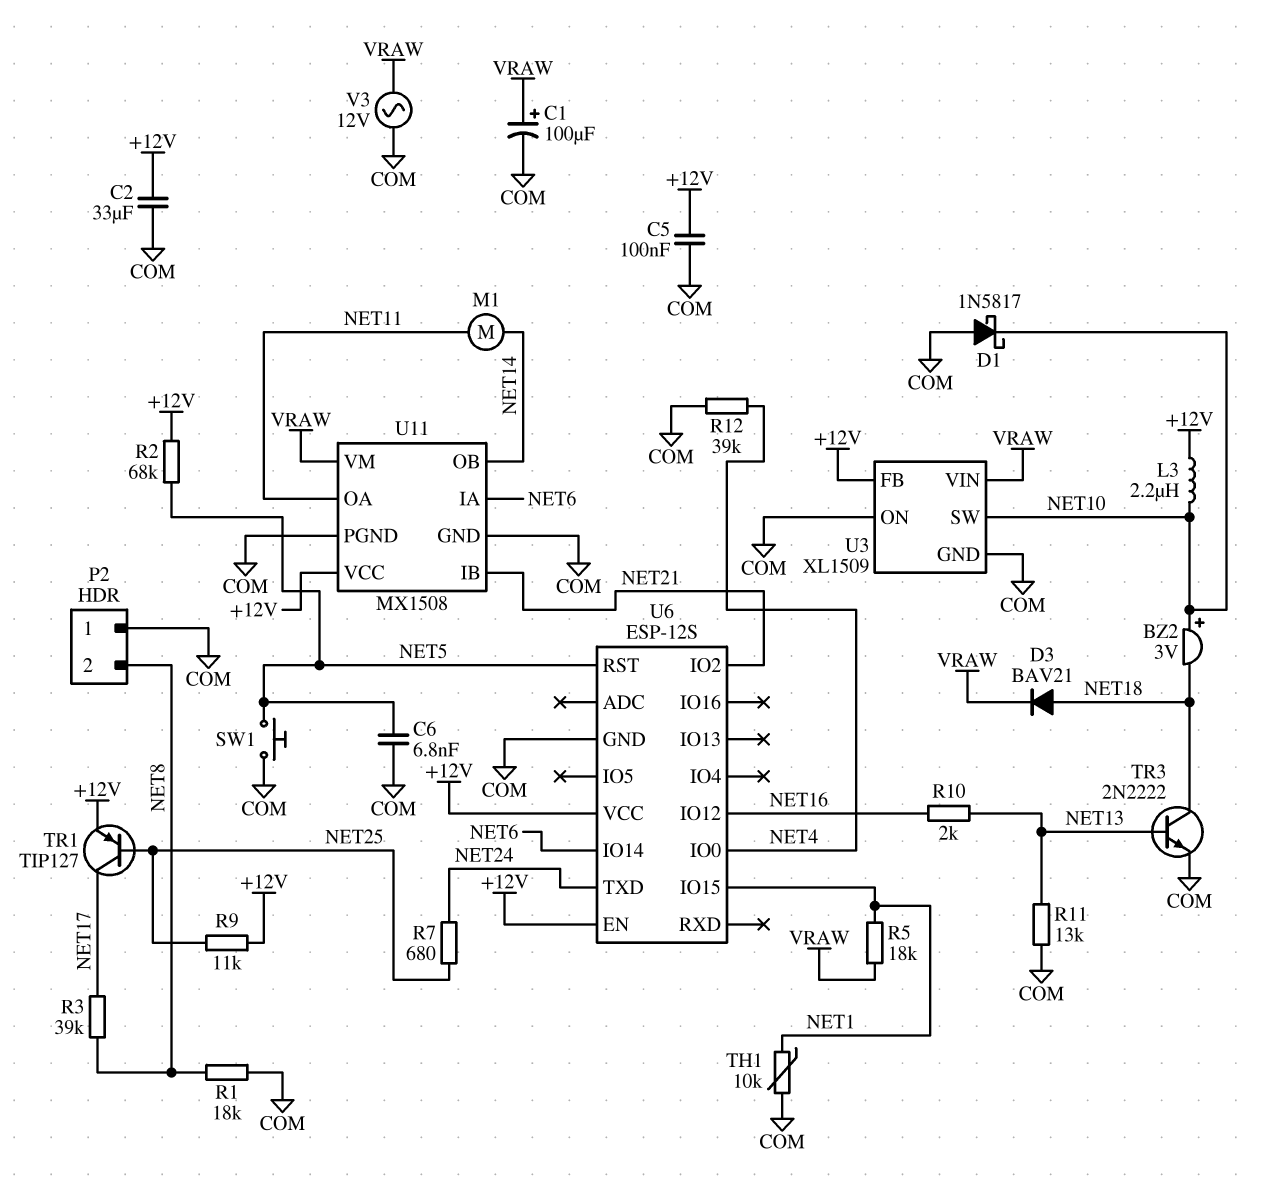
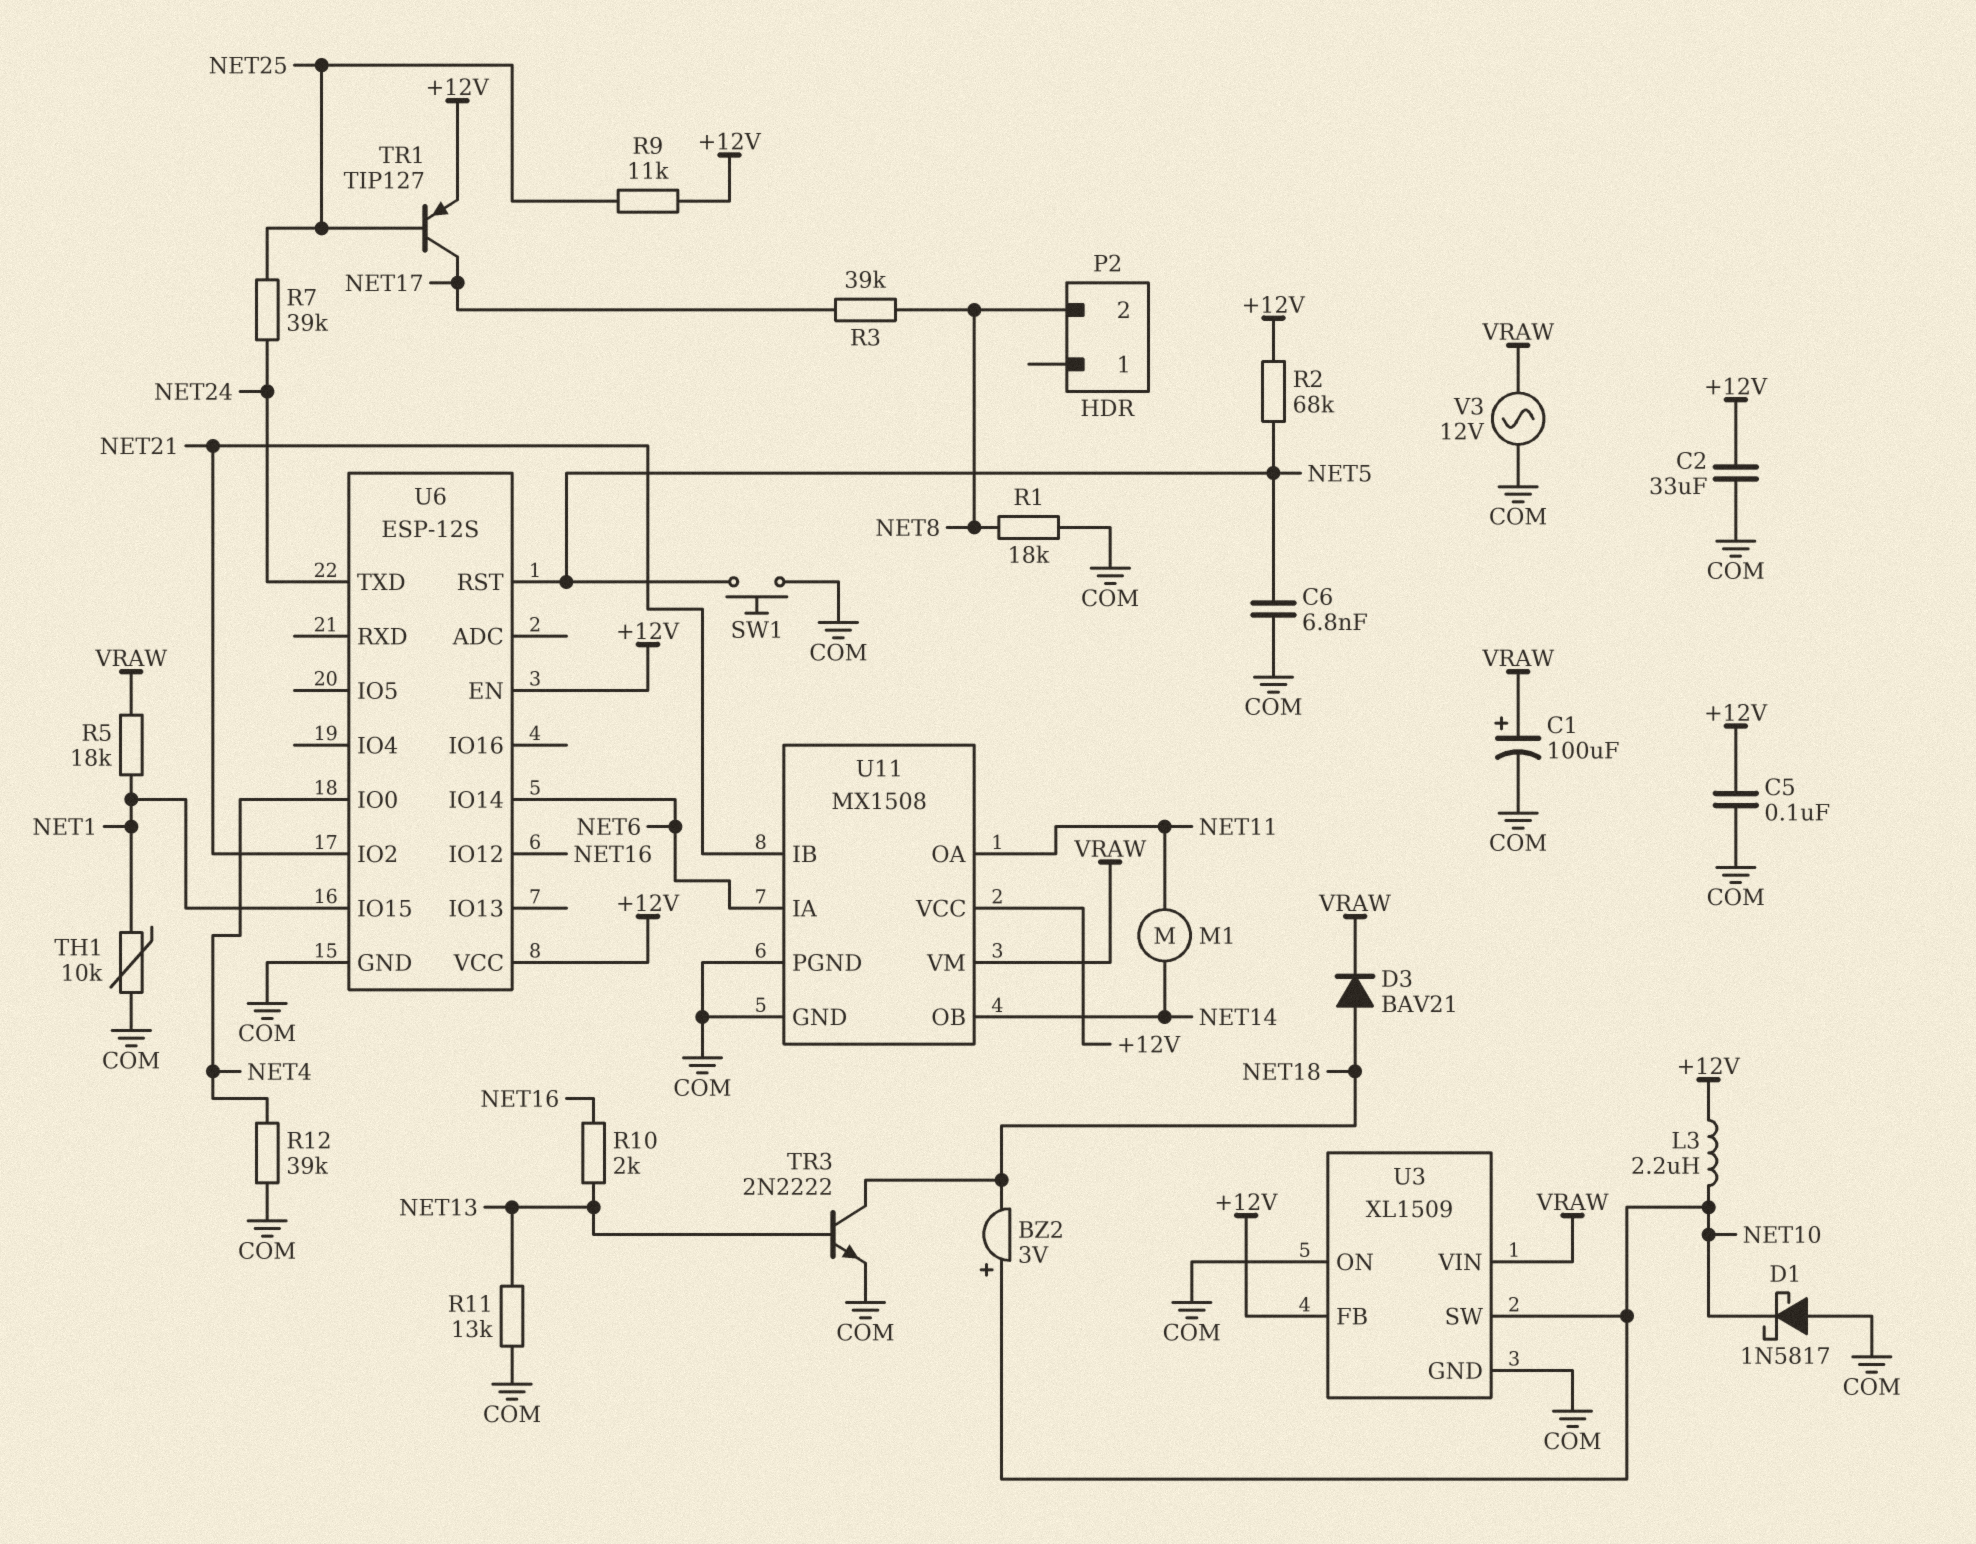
P2 pin 1: COM -> none
R7: 680 (NET24, NET25) -> 39k (NET24, NET25)

